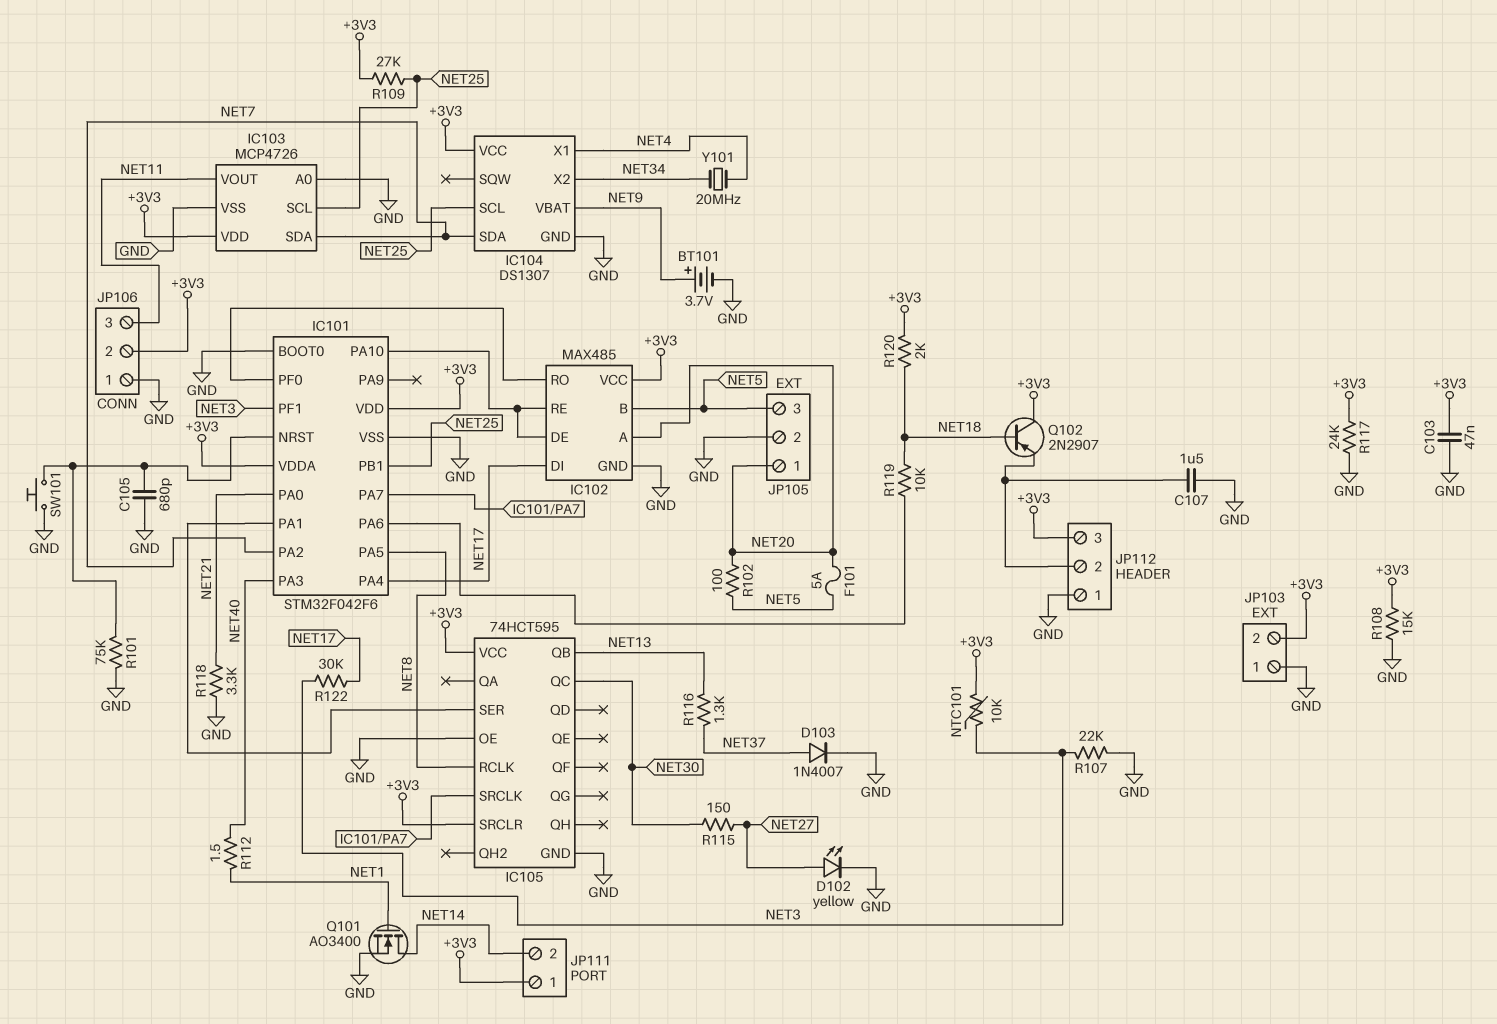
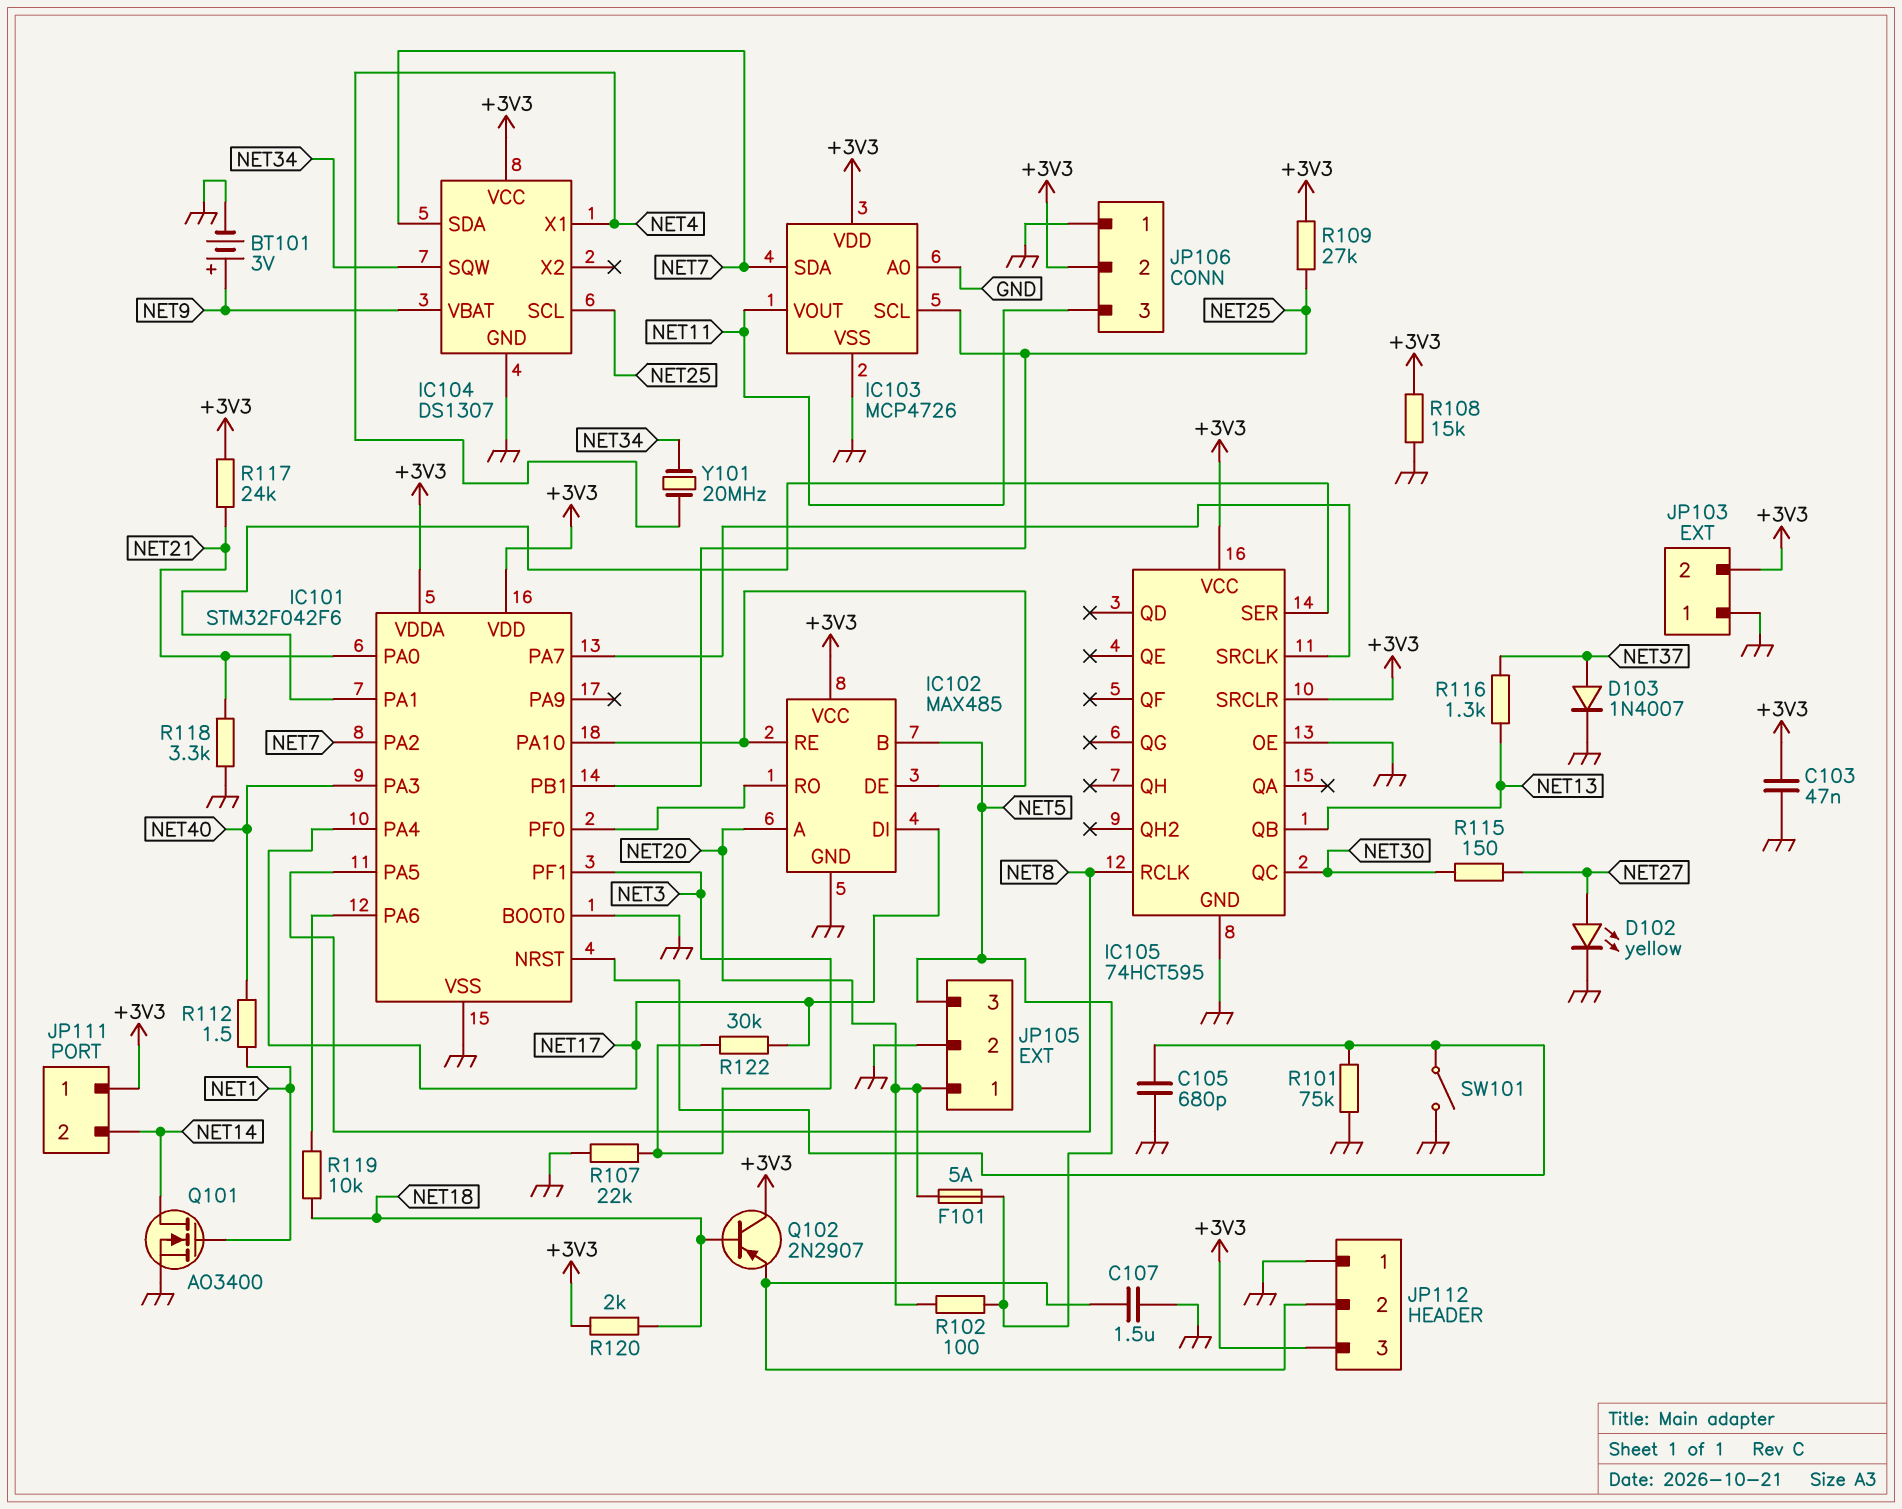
BT101: 3.7V (plus NET9, minus GND) -> 3V (plus NET9, minus GND)
IC104 pin SQW: none -> NET34
IC104 pin X2: NET34 -> none
NTC101: 10k (+3V3, NET3) -> none
R117: 24k (+3V3, GND) -> 24k (+3V3, NET21)
SW101: button (GND, IC101/NRST) -> switch (GND, IC101/NRST)

